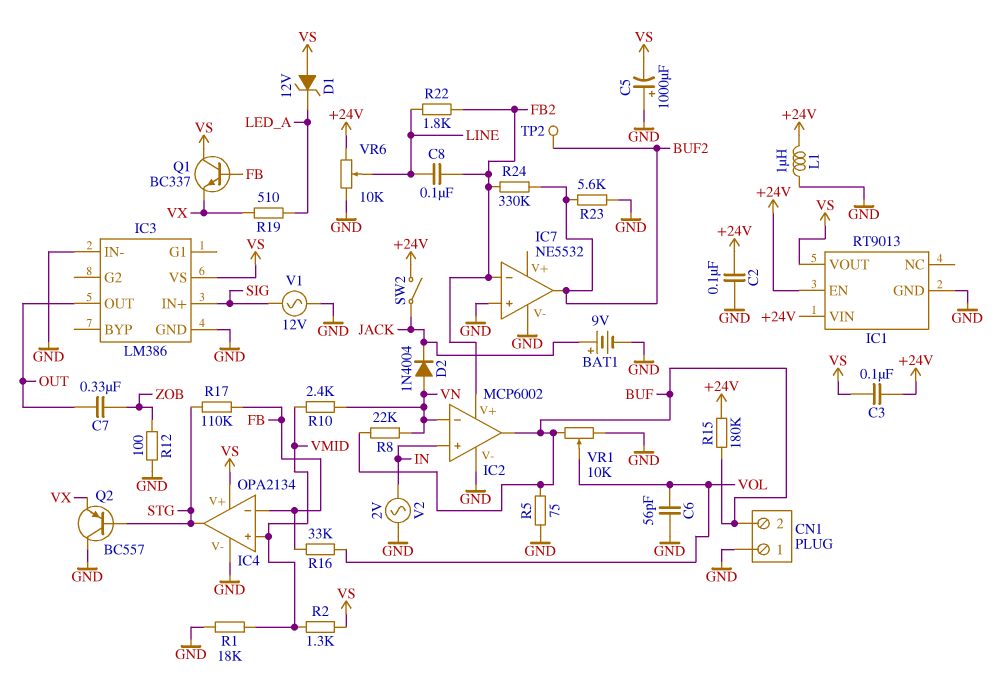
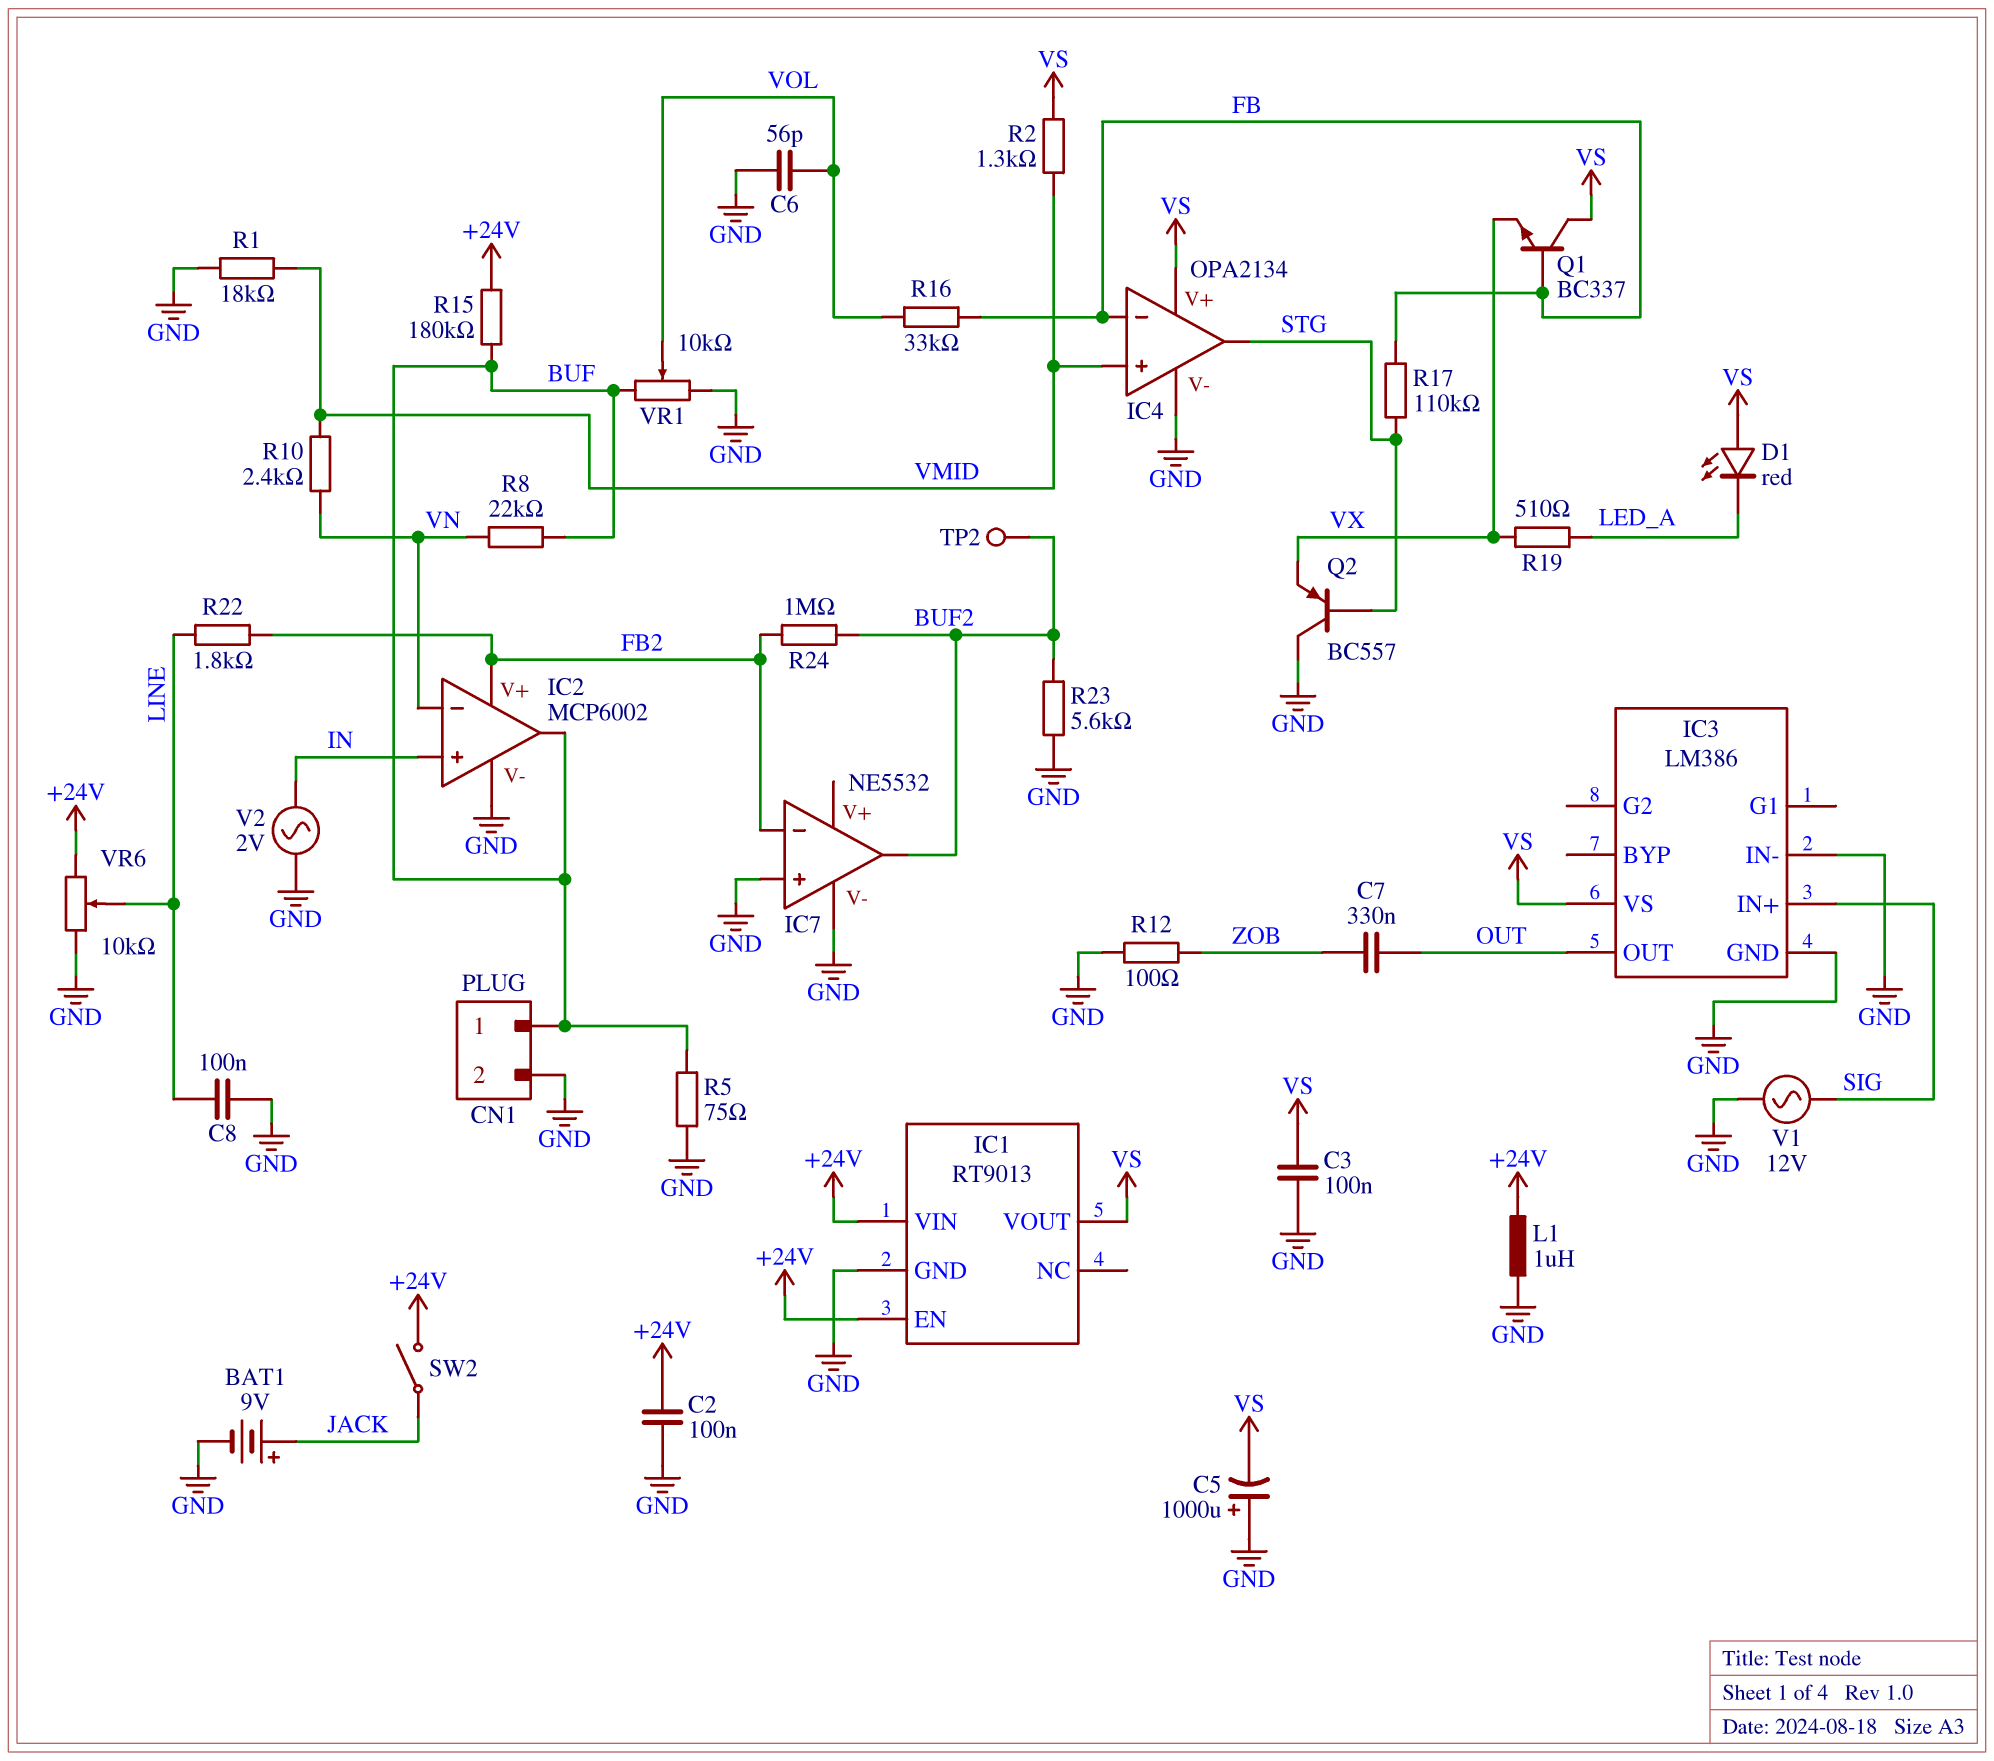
C3: 100nF (+24V, VS) -> 100nF (GND, VS)
C8: 100nF (FB2, LINE) -> 100nF (GND, LINE)
CN1 pin 1: GND -> BUF
CN1 pin 2: BUF -> GND
D1: zener 12V (A VS, K LED_A) -> LED red (A VS, K LED_A)
D2: diode 1N4004 (A VN, K JACK) -> none
R24: 330k (BUF2, FB2) -> 1M (BUF2, FB2)

